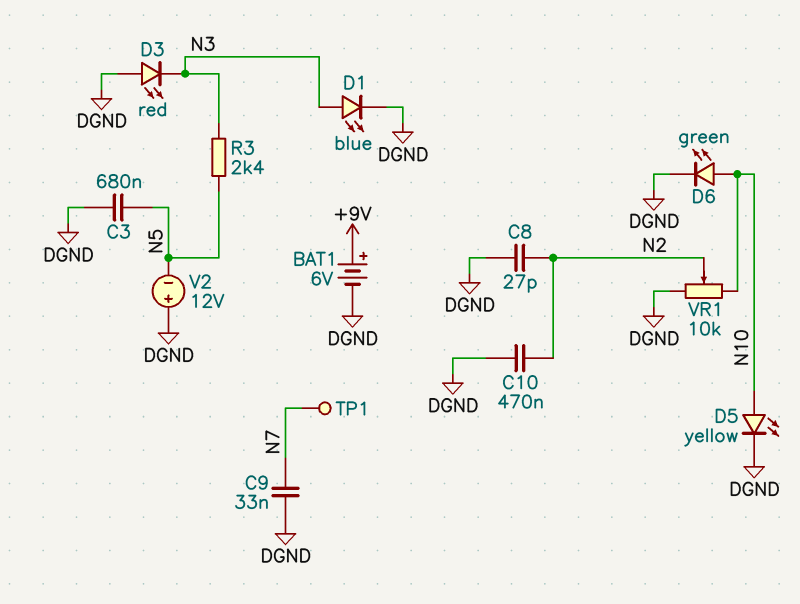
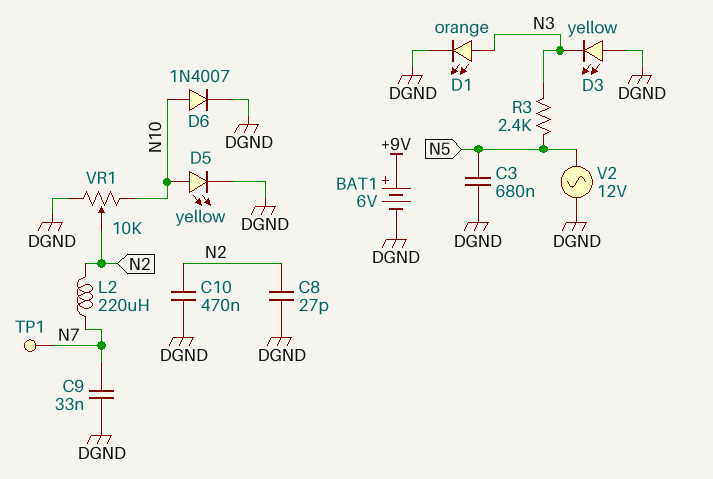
D1: LED blue (A N3, K DGND) -> LED orange (A N3, K DGND)
D3: LED red (A DGND, K N3) -> LED yellow (A DGND, K N3)
D6: LED green (A N10, K DGND) -> diode 1N4007 (A N10, K DGND)
L2: none -> 220uH (N2, N7)
V2: 12V (plus DGND, minus N5) -> AC 12V (DGND, N5)

